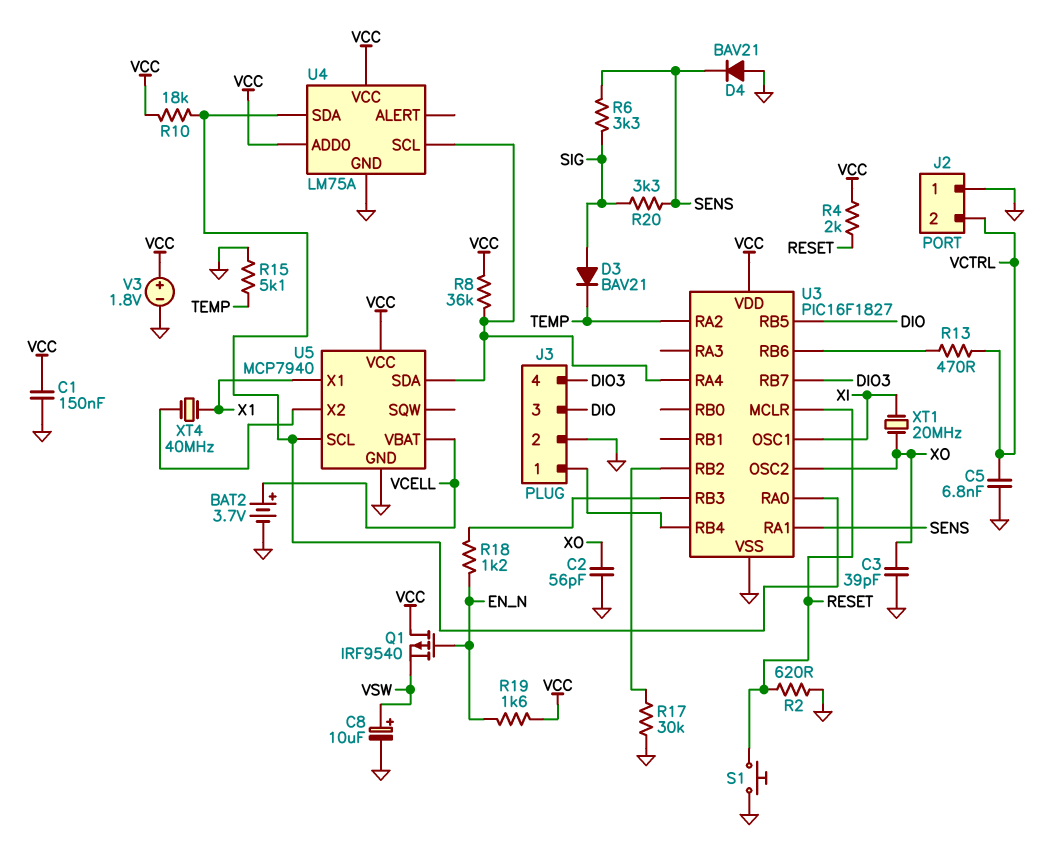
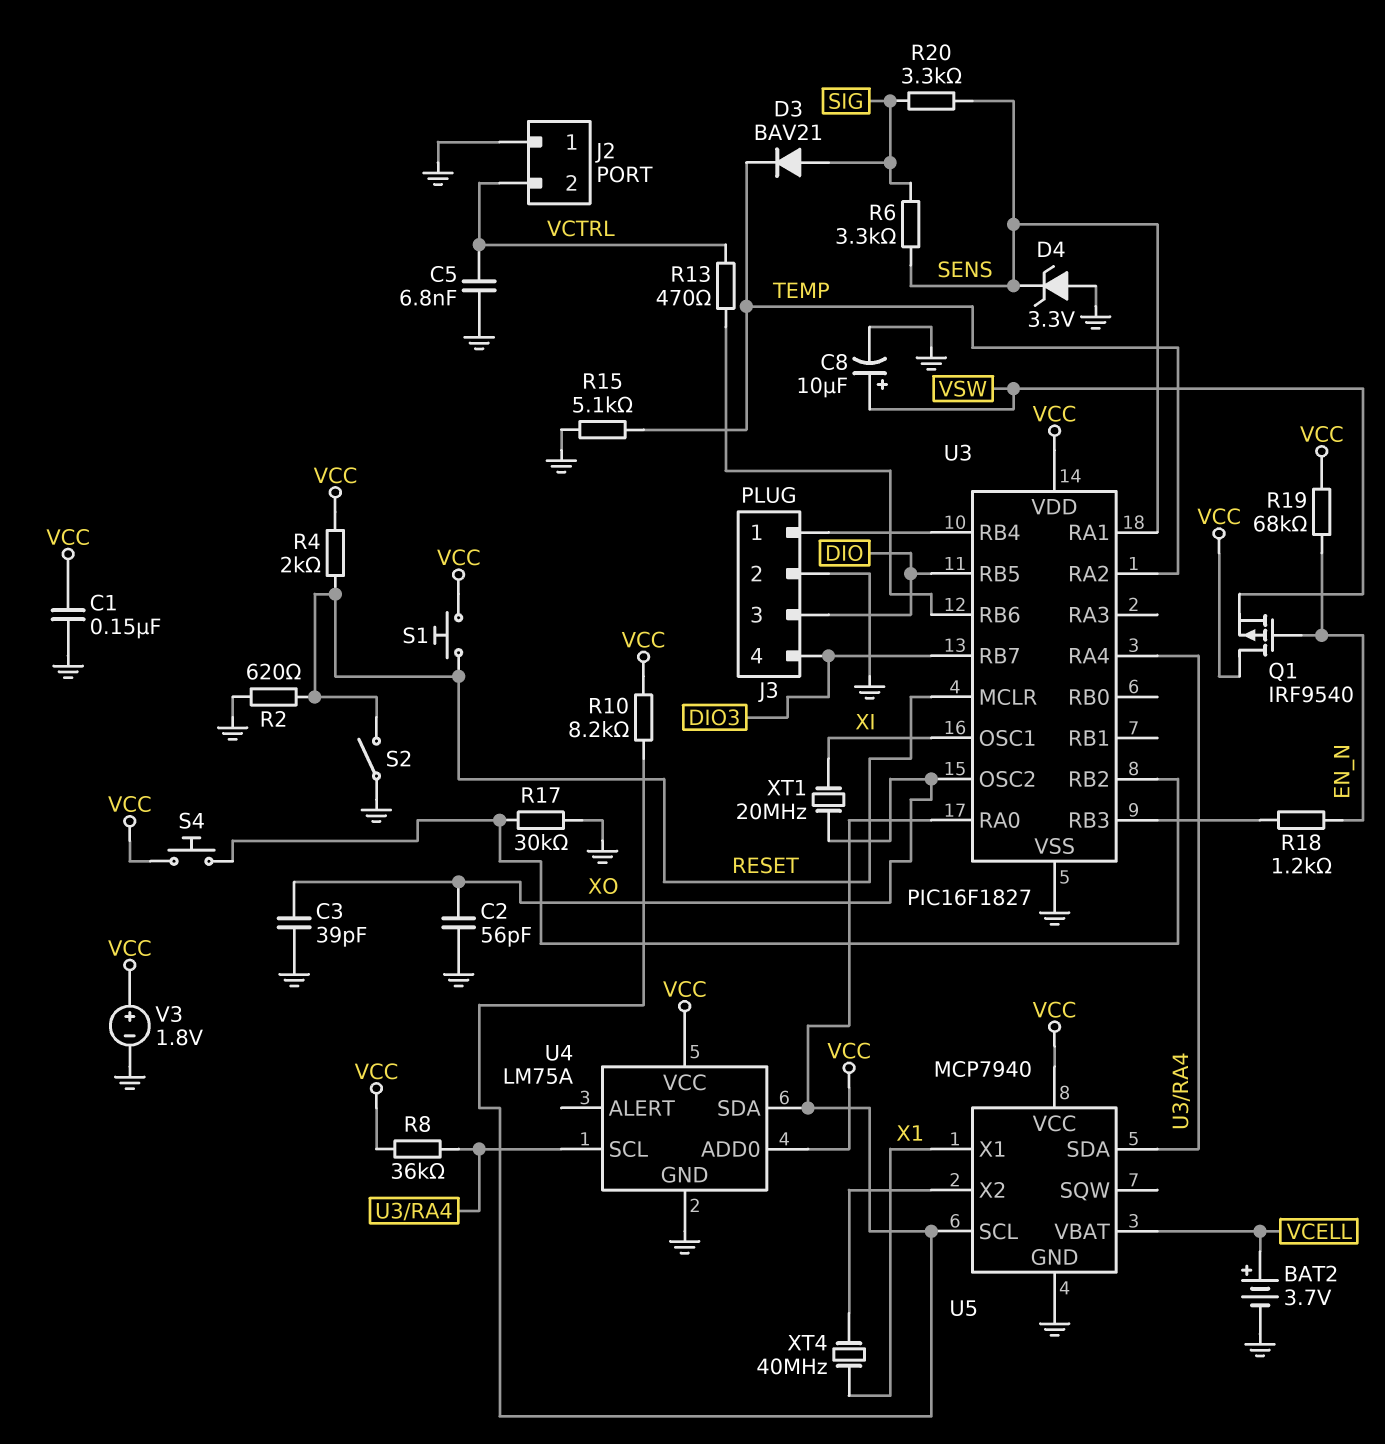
D4: diode BAV21 (A GND, K SENS) -> zener 3.3V (A GND, K SENS)
R10: 18k (U3/RA0, VCC) -> 8.2k (U3/RA0, VCC)
R19: 1.6k (EN_N, VCC) -> 68k (EN_N, VCC)
S1: button (GND, RESET) -> button (RESET, VCC)
S2: none -> switch (GND, RESET)
S4: none -> button (U3/RB2, VCC)

